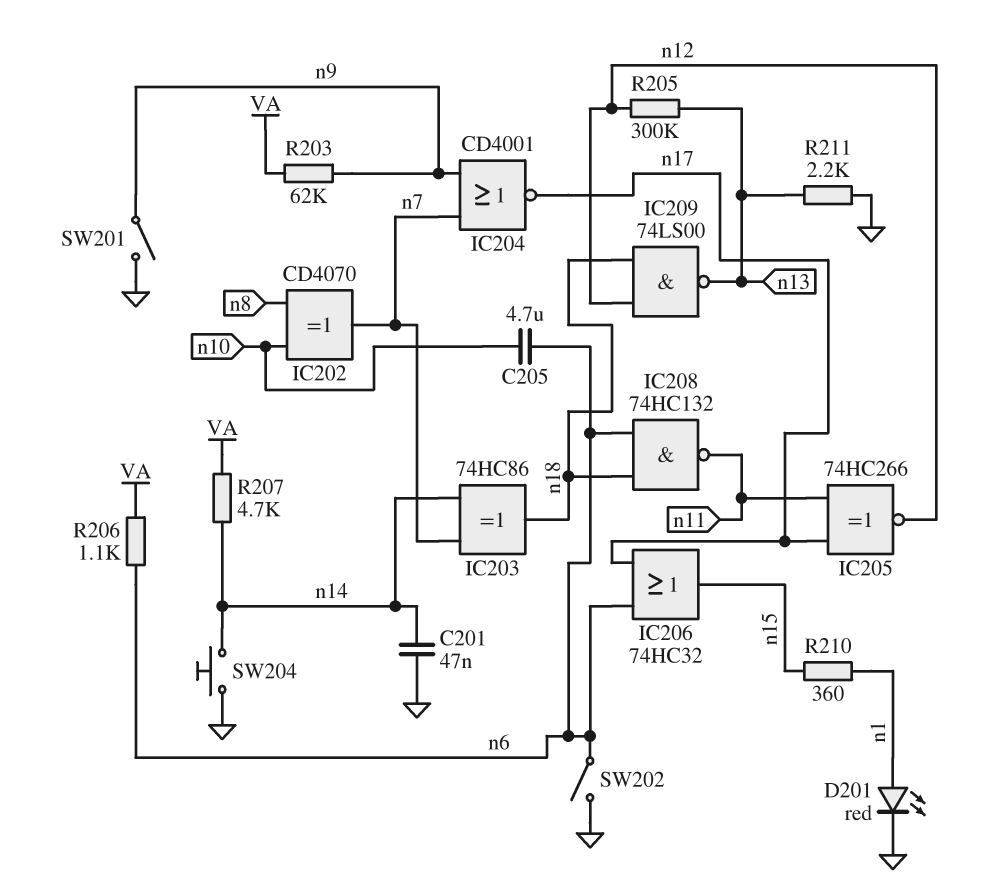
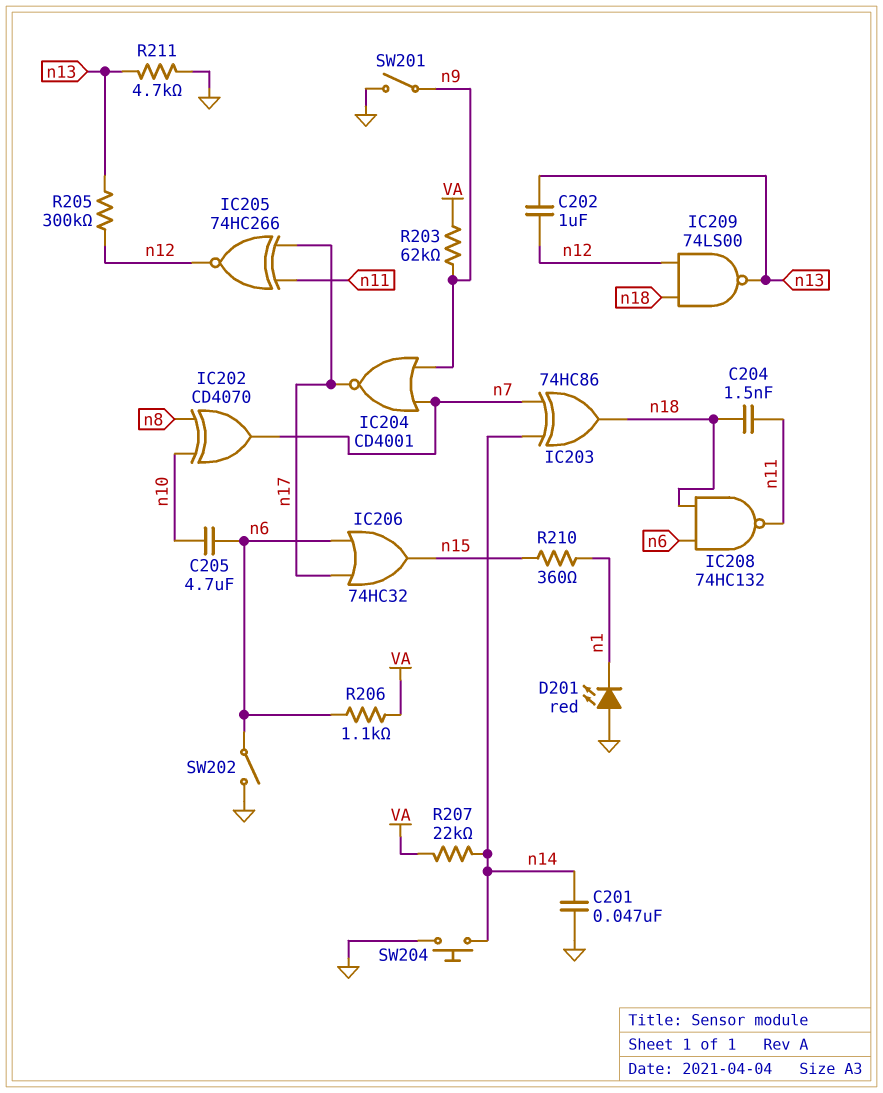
C202: none -> 1uF (n12, n13)
C204: none -> 1.5nF (n11, n18)
D201: LED red (A n1, K GND) -> LED red (A GND, K n1)
R207: 4.7k (VA, n14) -> 22k (VA, n14)
R211: 2.2k (GND, n13) -> 4.7k (GND, n13)

